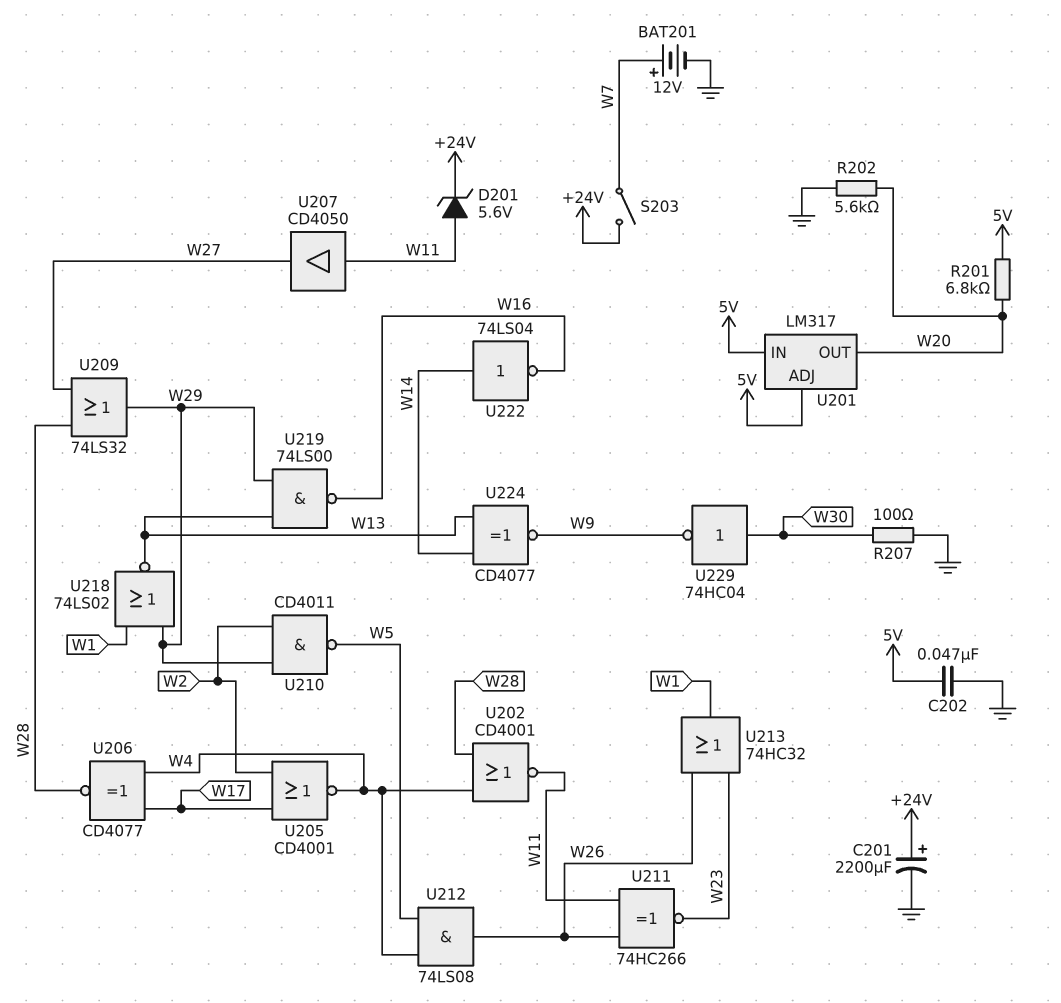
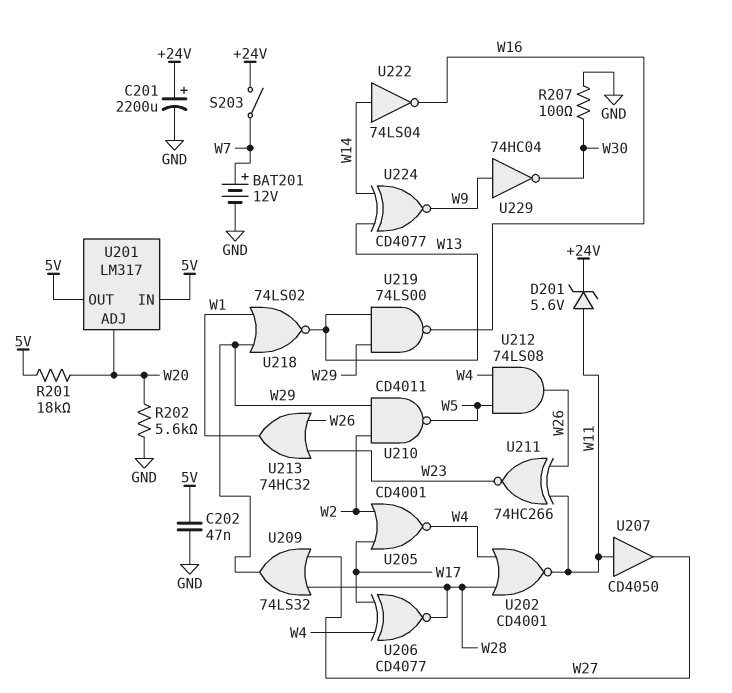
R201: 6.8k (5V, W20) -> 18k (5V, W20)
U201 pin ADJ: 5V -> W20
U201 pin OUT: W20 -> 5V
U229: NOT 74HC04 (in W30, out W9) -> NOT 74HC04 (in W9, out W30)

